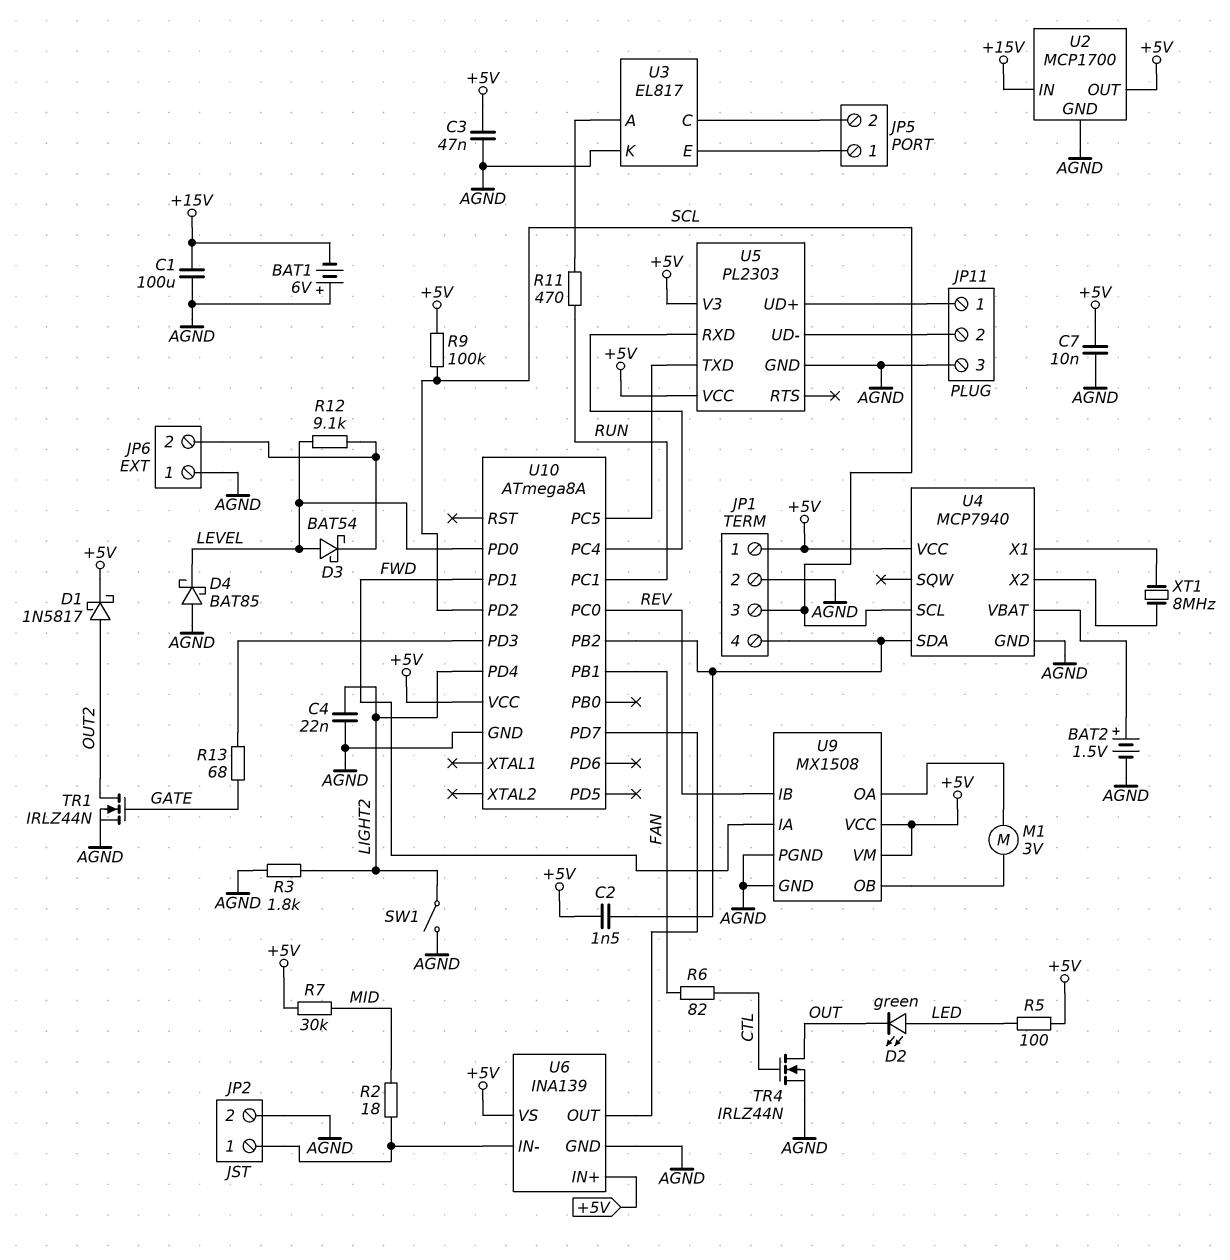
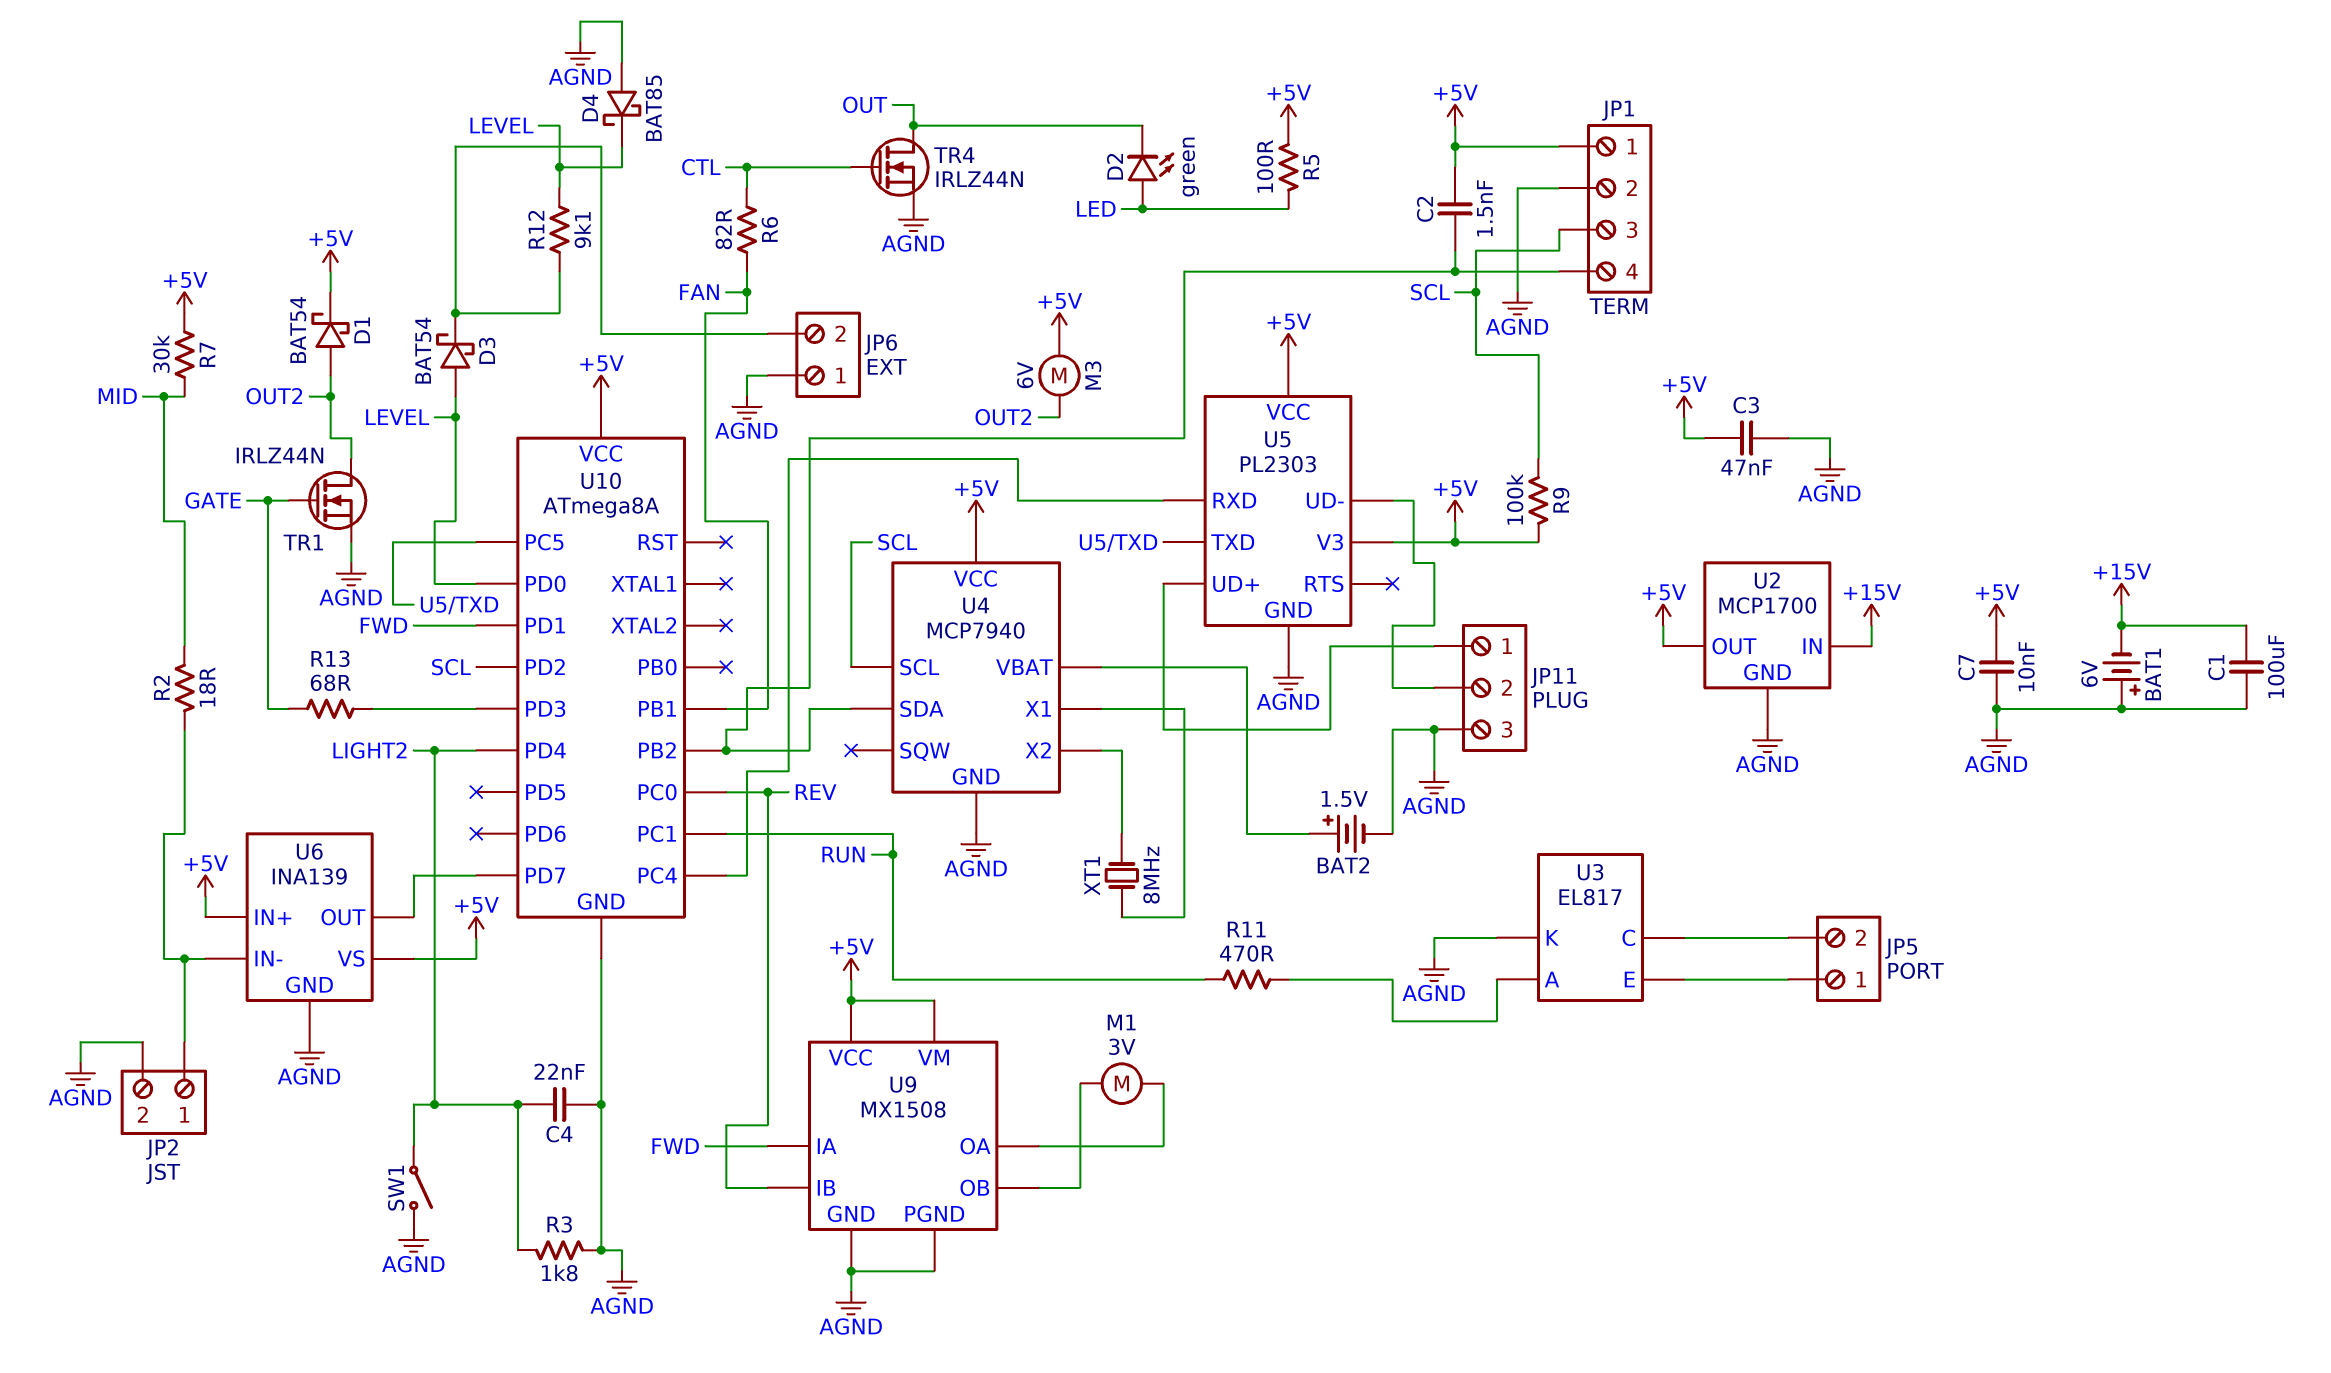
D1: schottky 1N5817 (A OUT2, K +5V) -> schottky BAT54 (A OUT2, K +5V)
M3: none -> motor 6V (+5V, OUT2)

